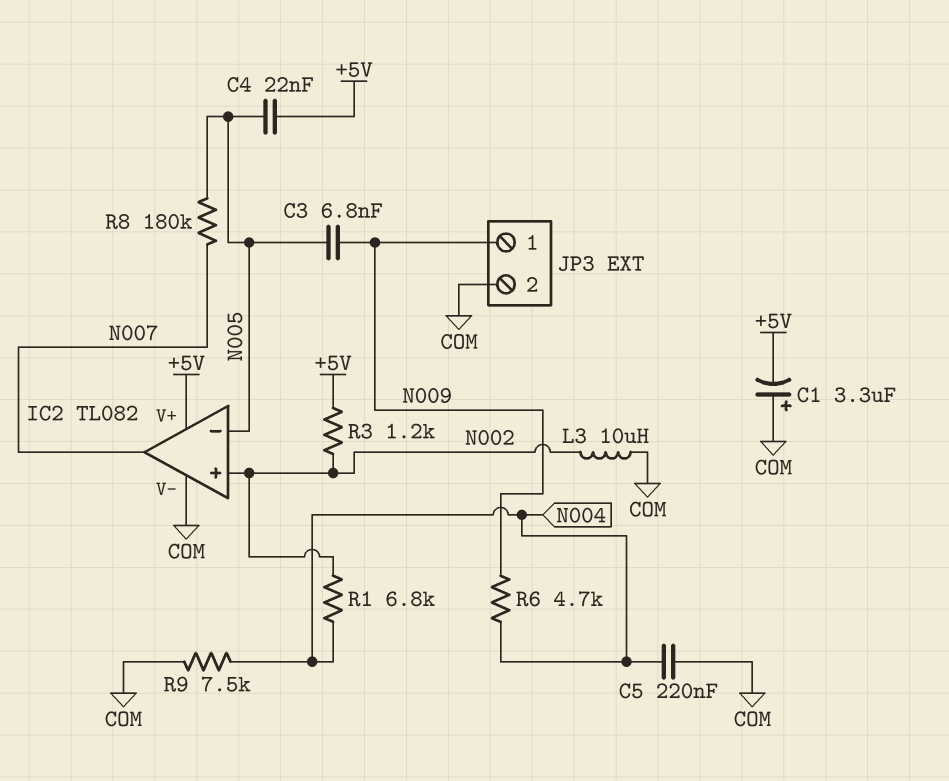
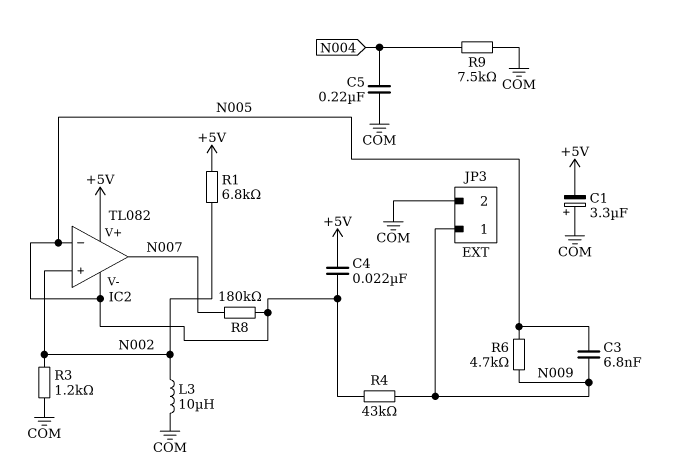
IC2 pin V-: COM -> N005
R1: 6.8k (N002, N004) -> 6.8k (+5V, N002)
R3: 1.2k (+5V, N002) -> 1.2k (COM, N002)
R4: none -> 43k (N005, N009)
R6: 4.7k (N004, N009) -> 4.7k (N005, N009)

